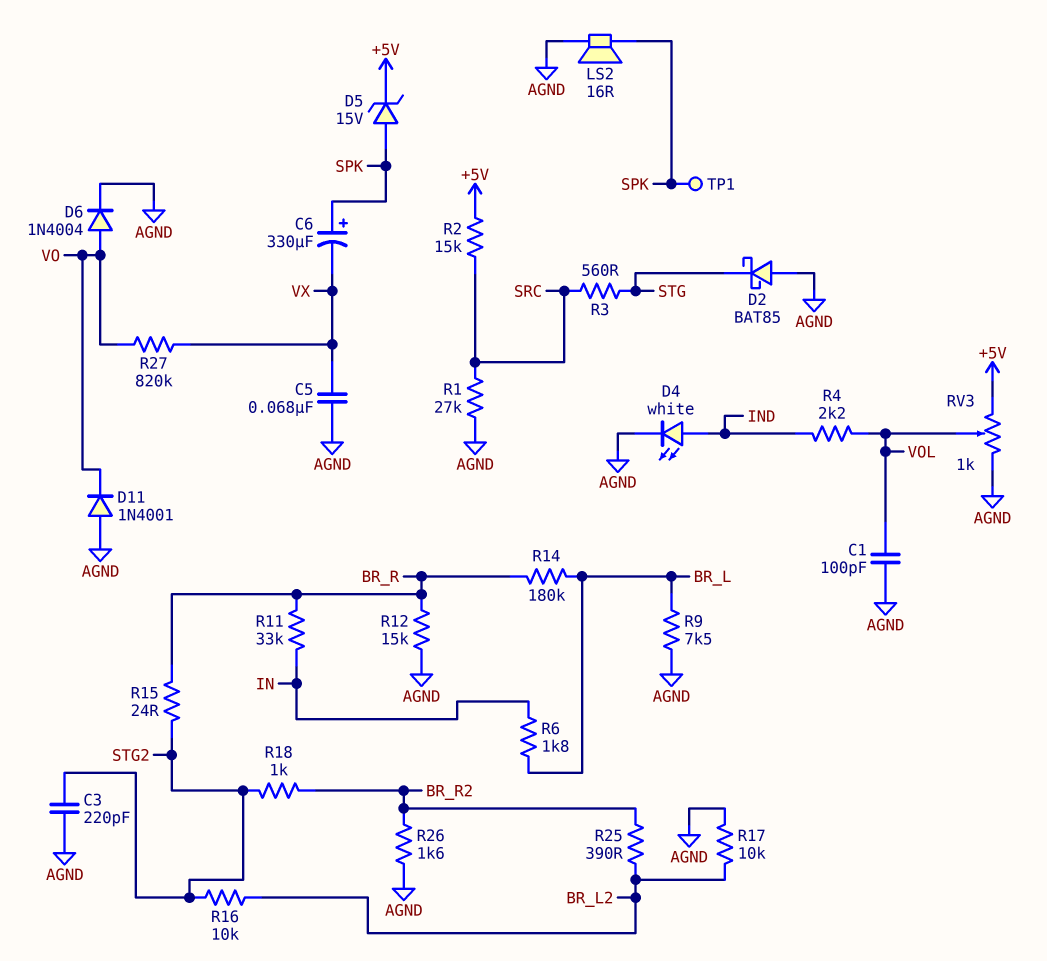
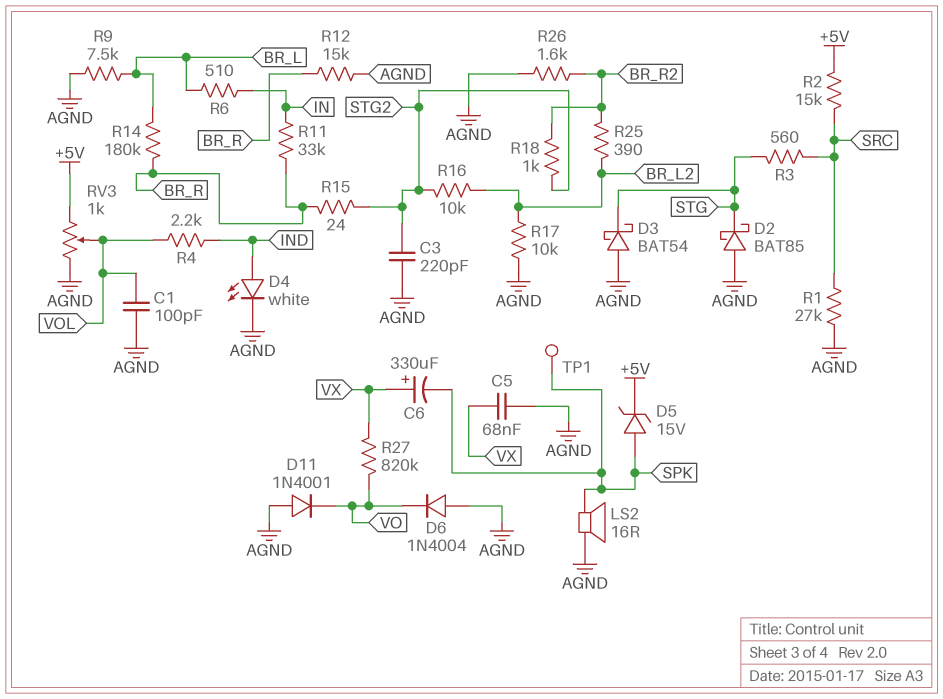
C6: 330uF (plus SPK, minus VX) -> 330uF (plus VX, minus SPK)
D3: none -> schottky BAT54 (A AGND, K STG)
D6: diode 1N4004 (A VO, K AGND) -> diode 1N4004 (A AGND, K VO)
R6: 1.8k (BR_L, IN) -> 510 (BR_L, IN)

